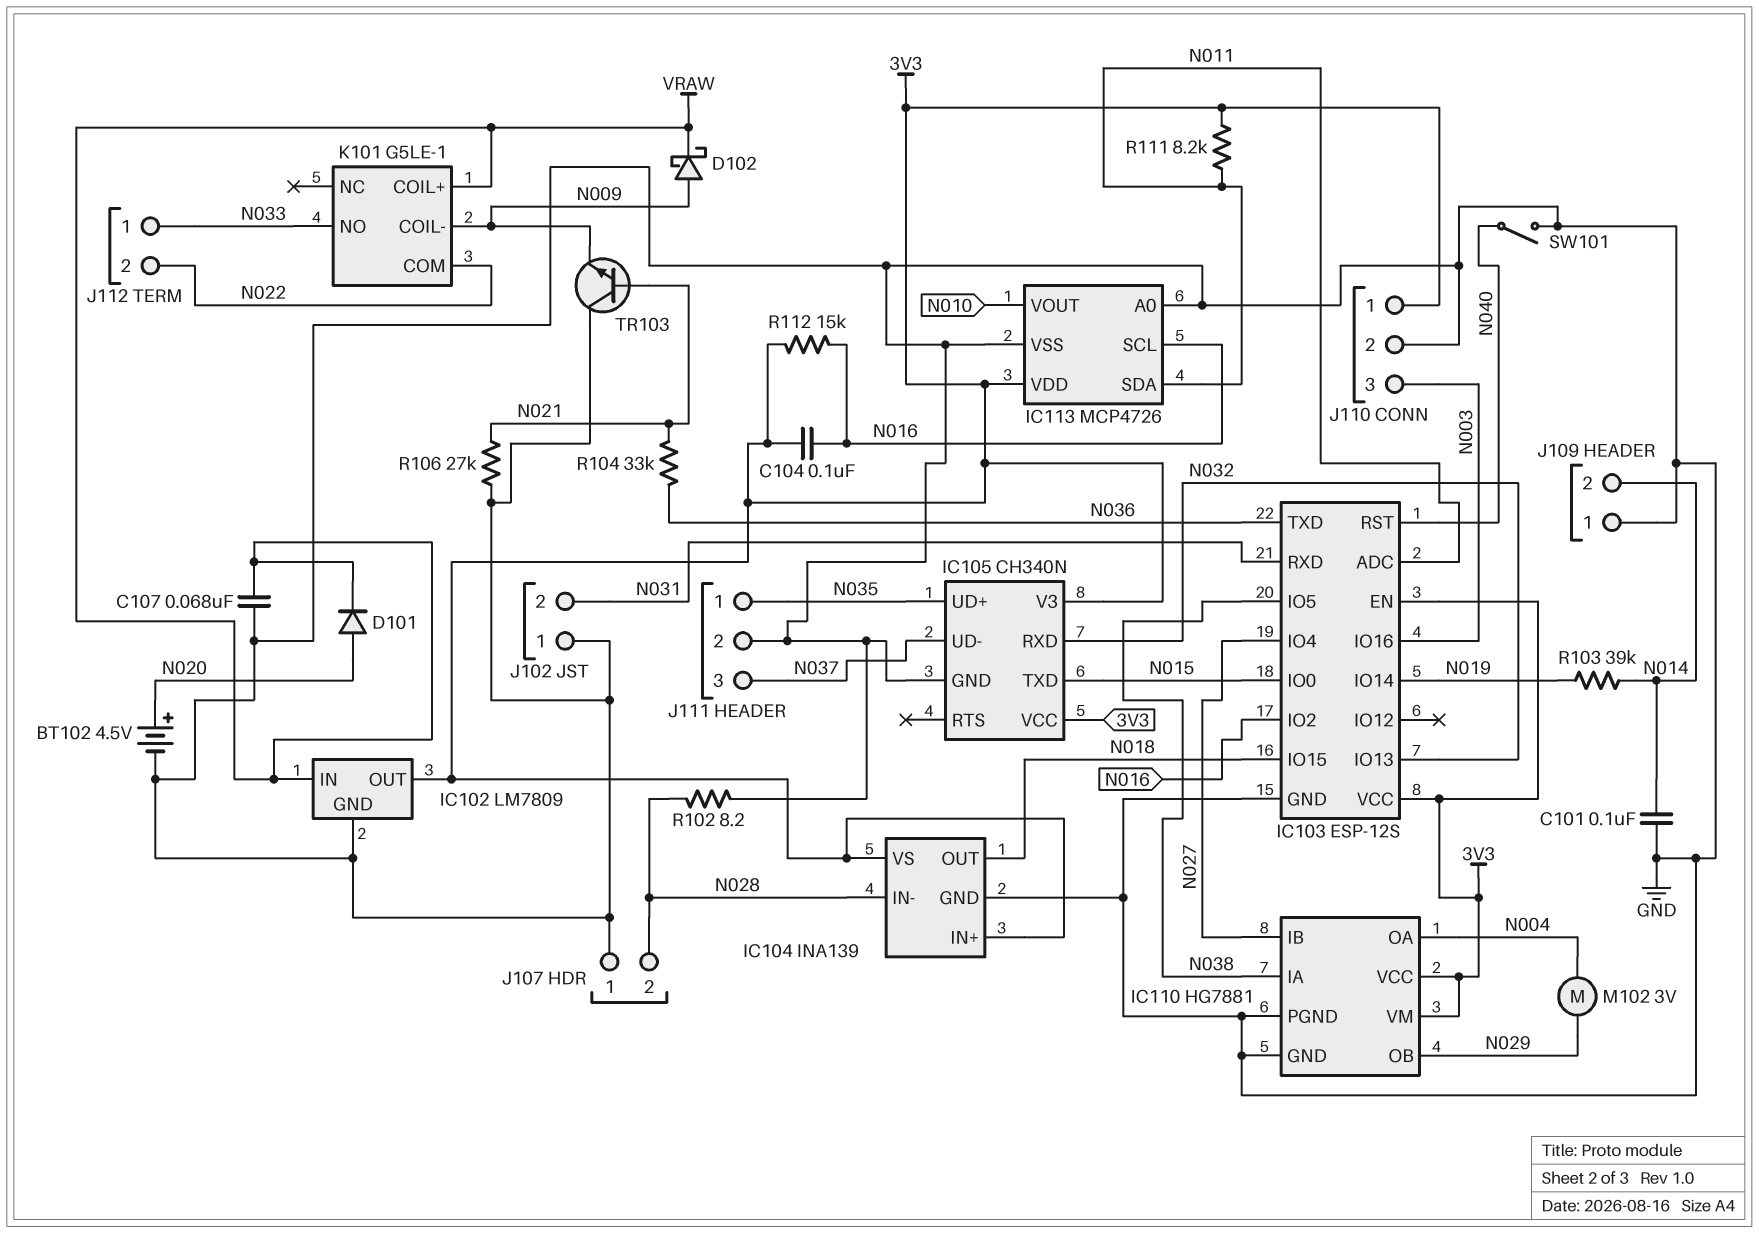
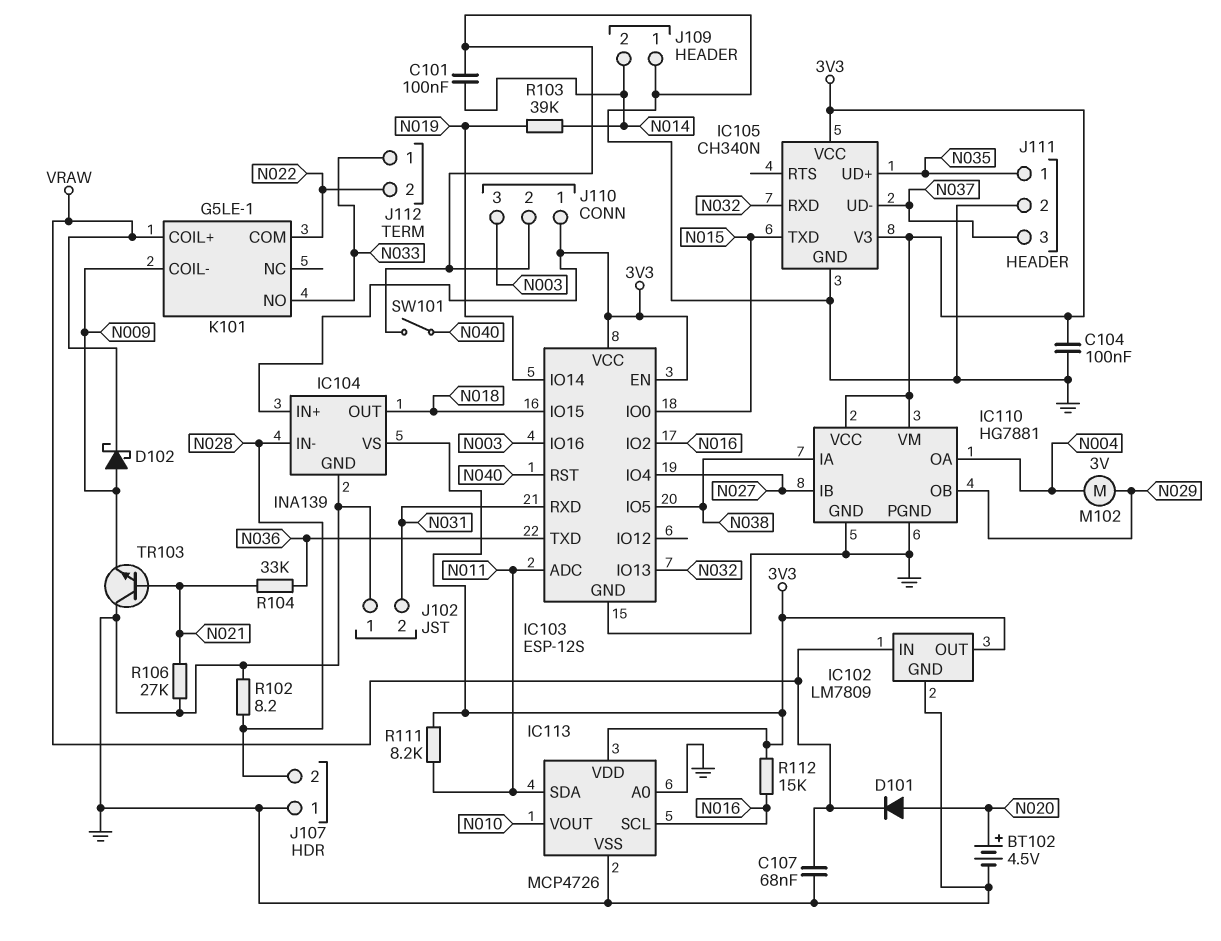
C104: 100nF (3V3, N016) -> 100nF (3V3, GND)

